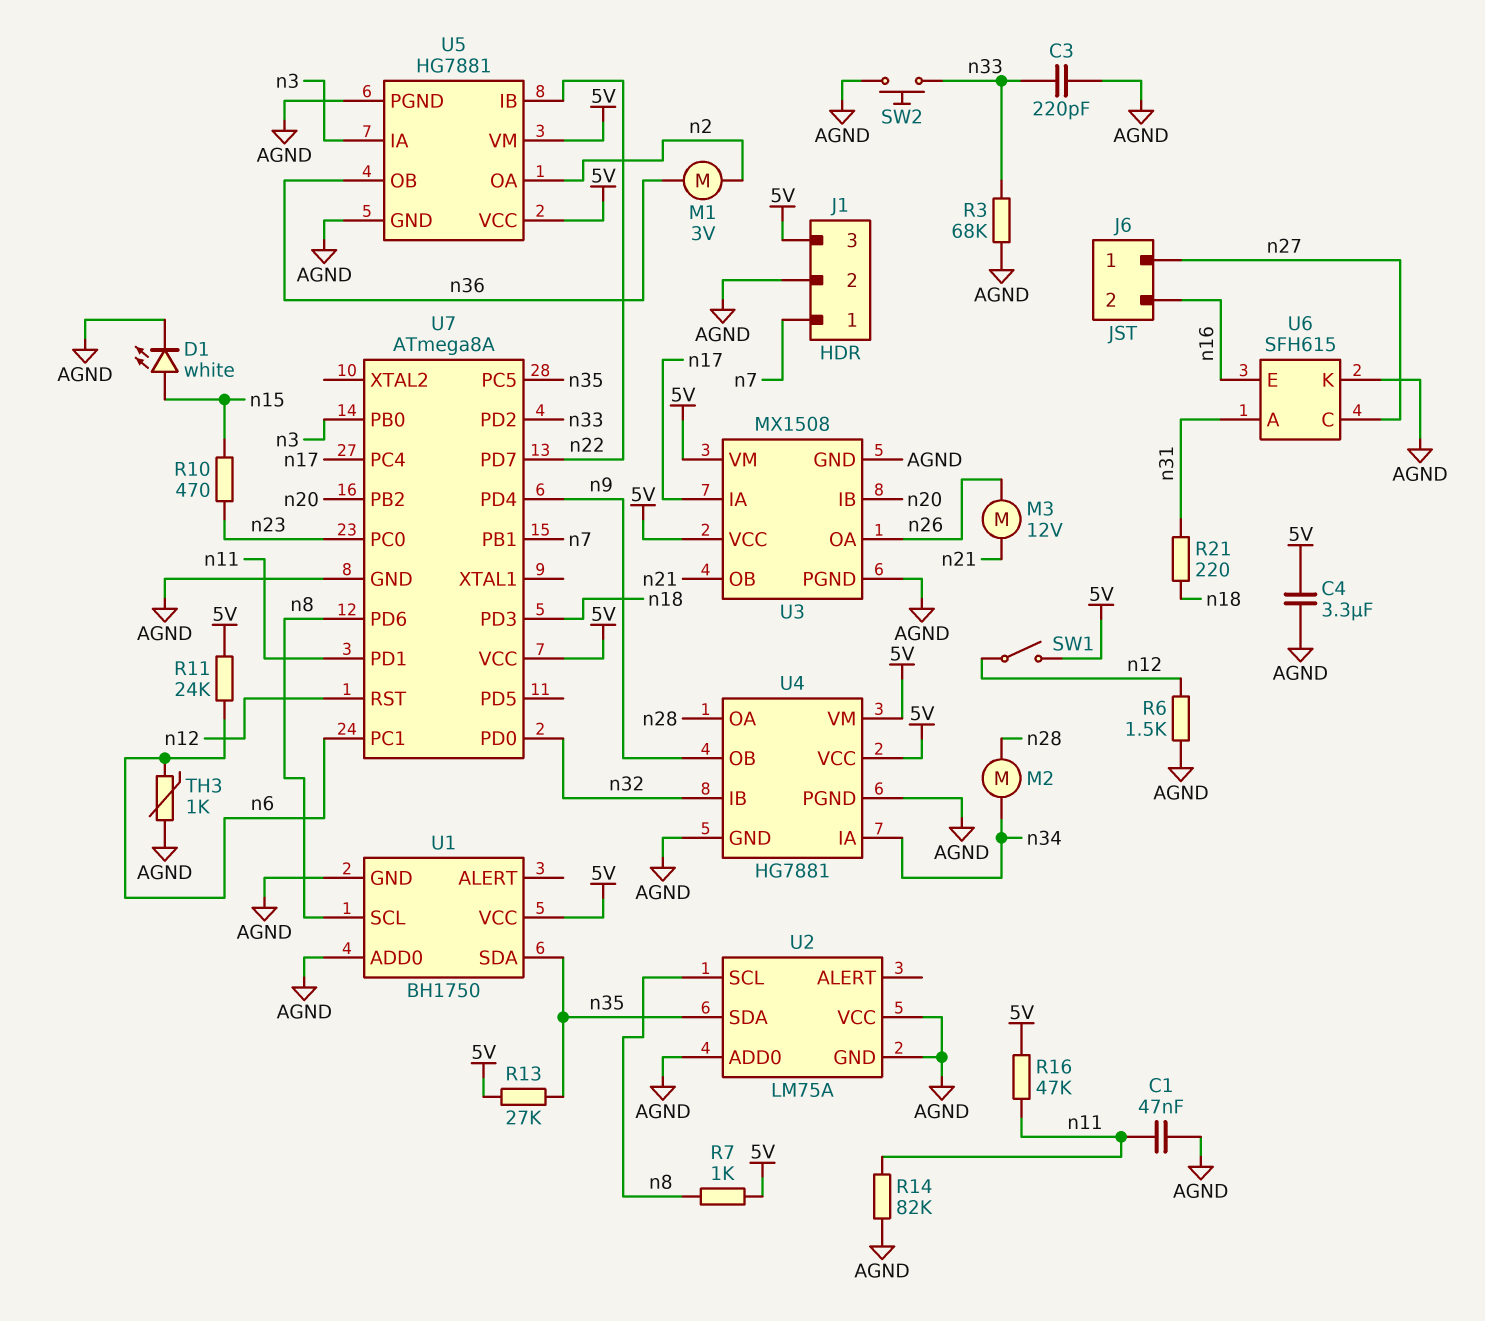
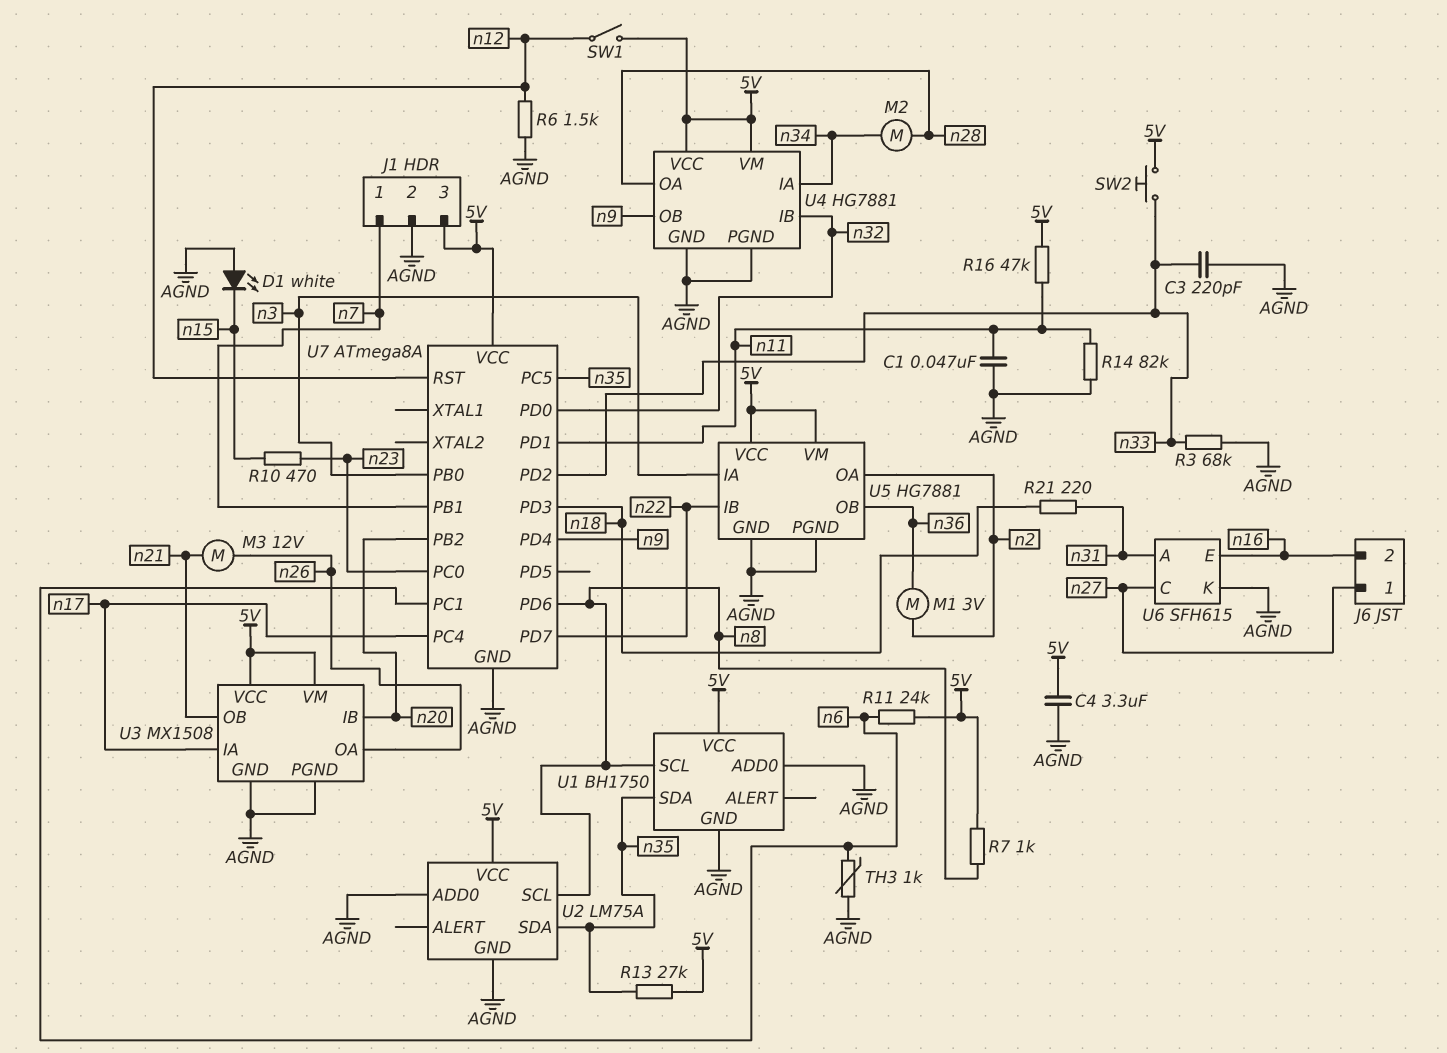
D1: LED white (A n15, K AGND) -> LED white (A AGND, K n15)
SW2: button (AGND, n33) -> button (5V, n33)
U2 pin VCC: AGND -> 5V

